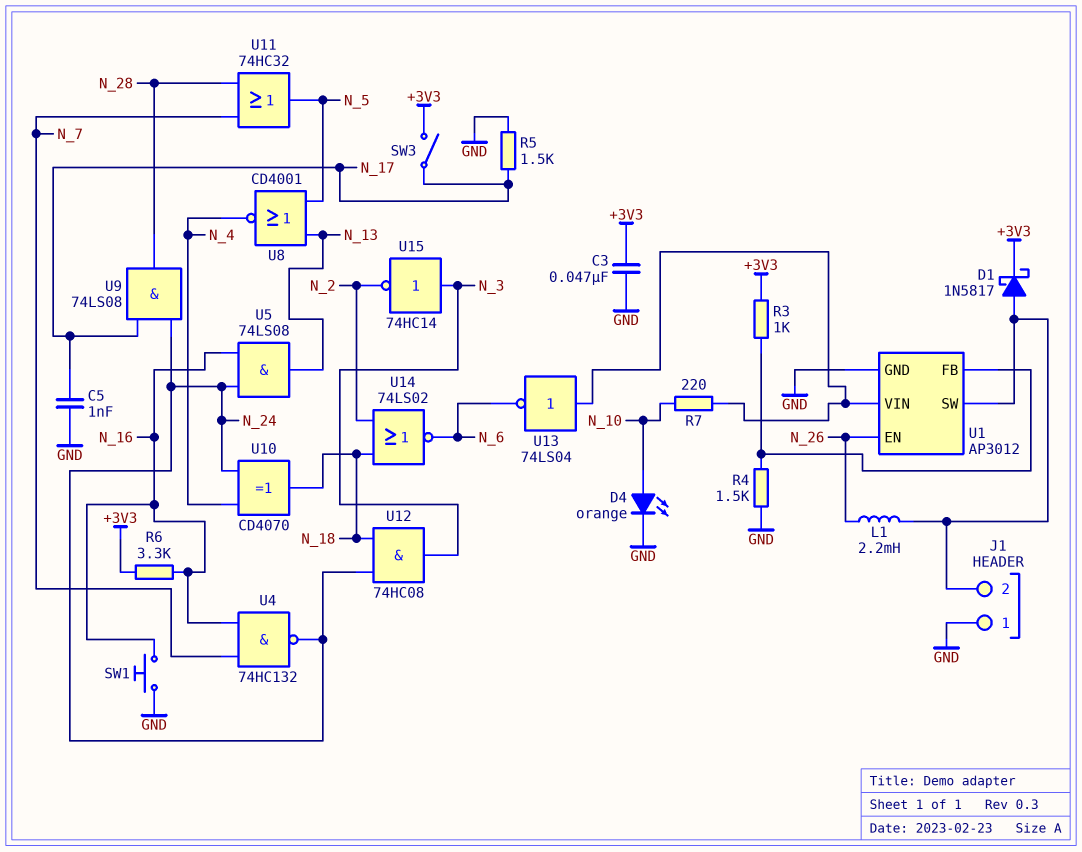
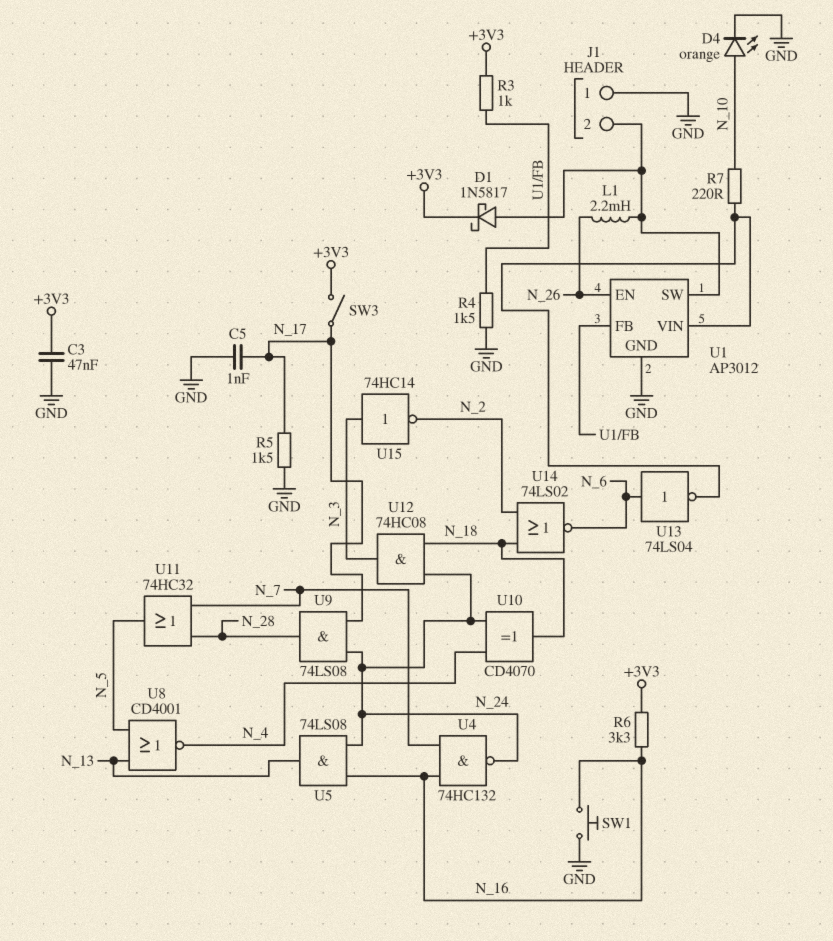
U13: NOT 74LS04 (in U1/VIN, out N_6) -> NOT 74LS04 (in N_6, out U1/VIN)

